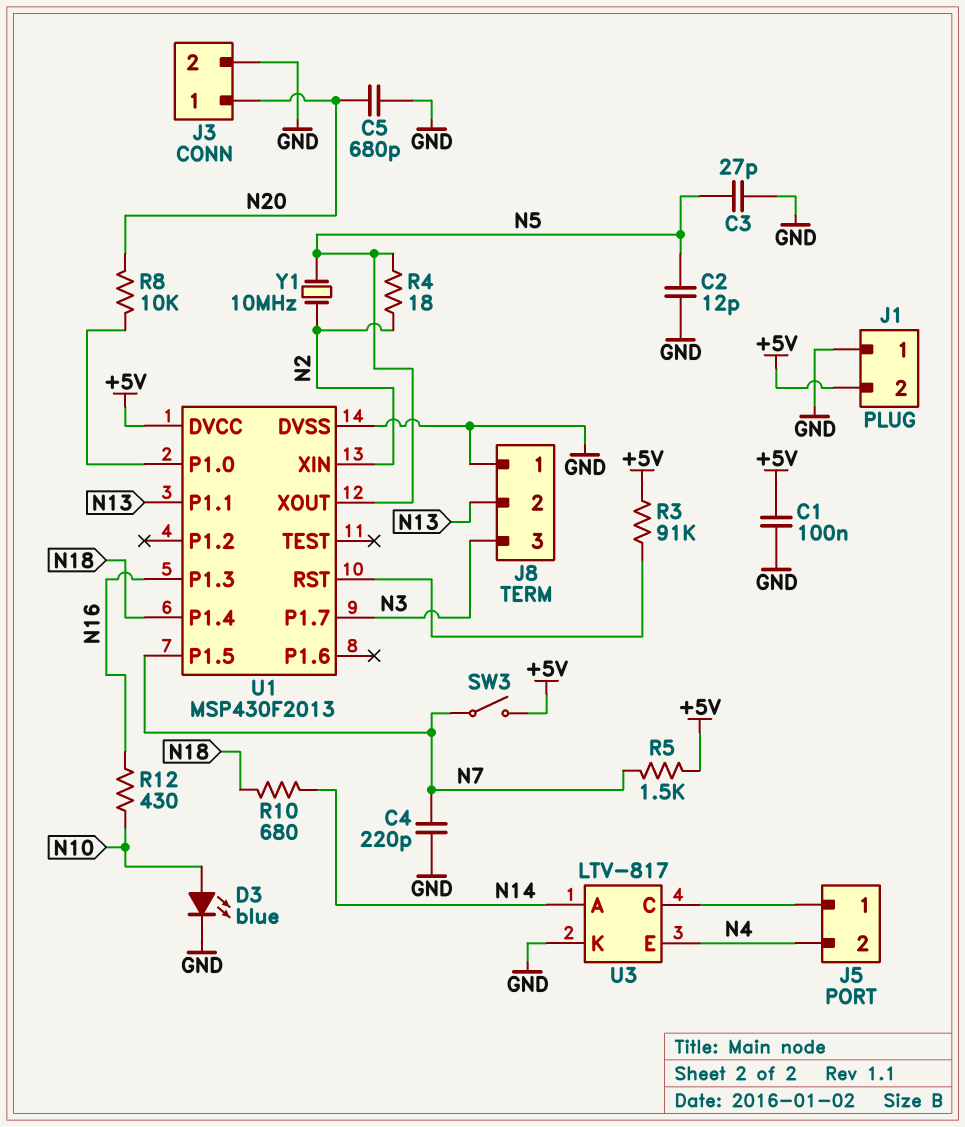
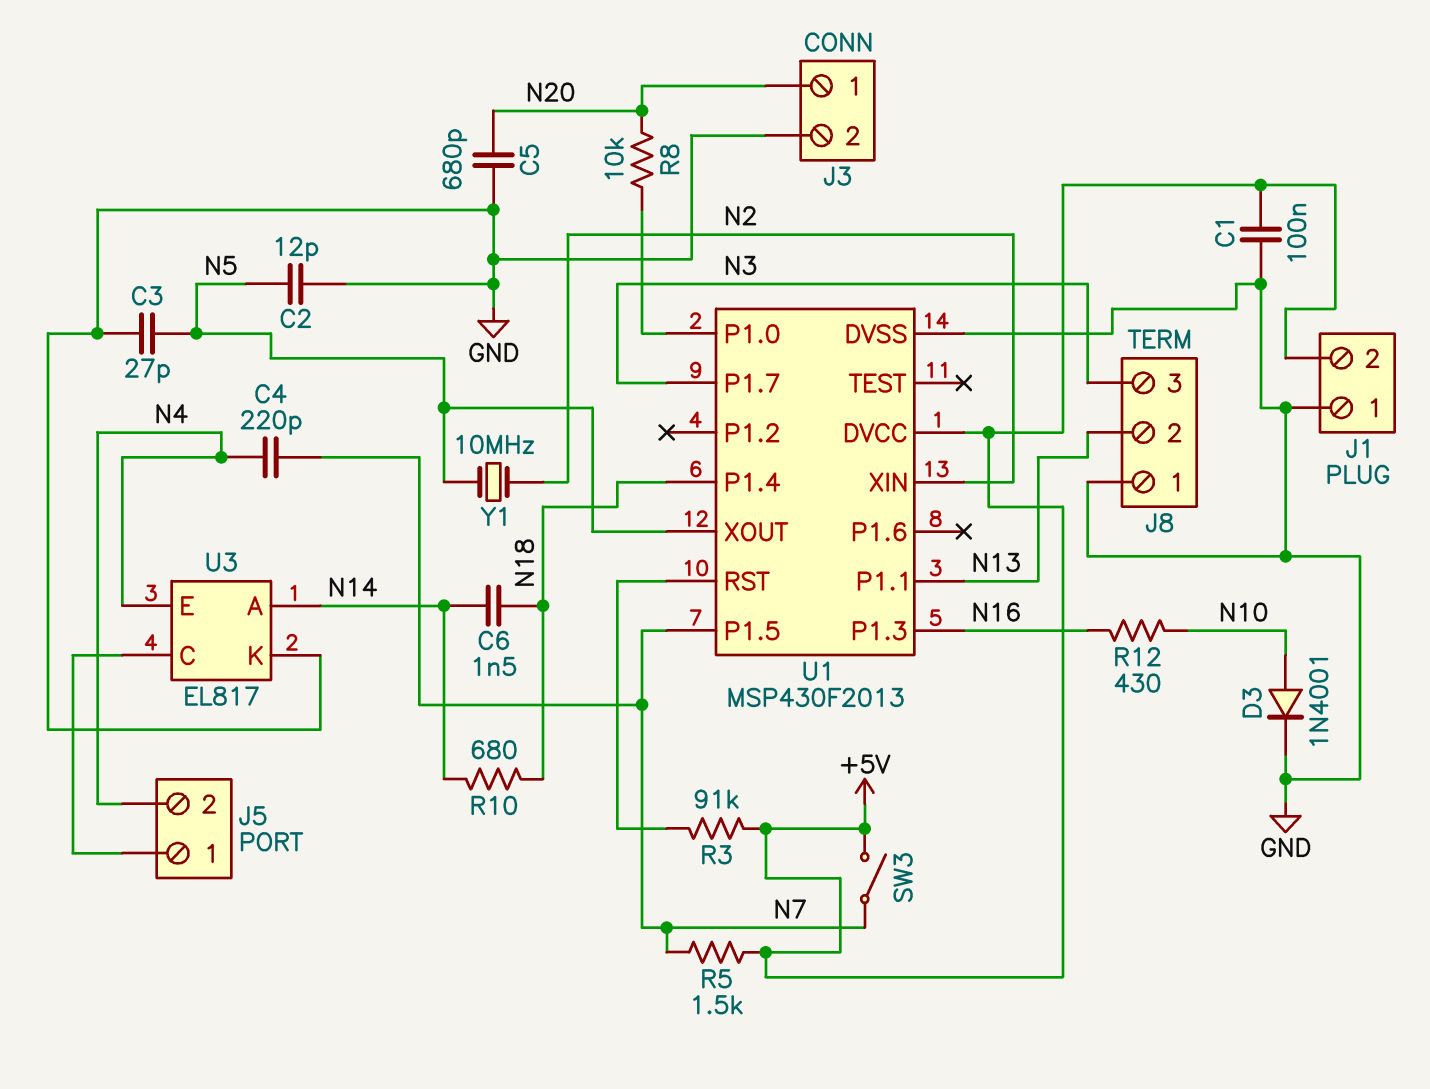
C4: 220pF (GND, N7) -> 220pF (N4, N7)
C6: none -> 1.5nF (N14, N18)
D3: LED blue (A N10, K GND) -> diode 1N4001 (A N10, K GND)
R4: 18 (N2, N5) -> none
U3: LTV-817 -> EL817

